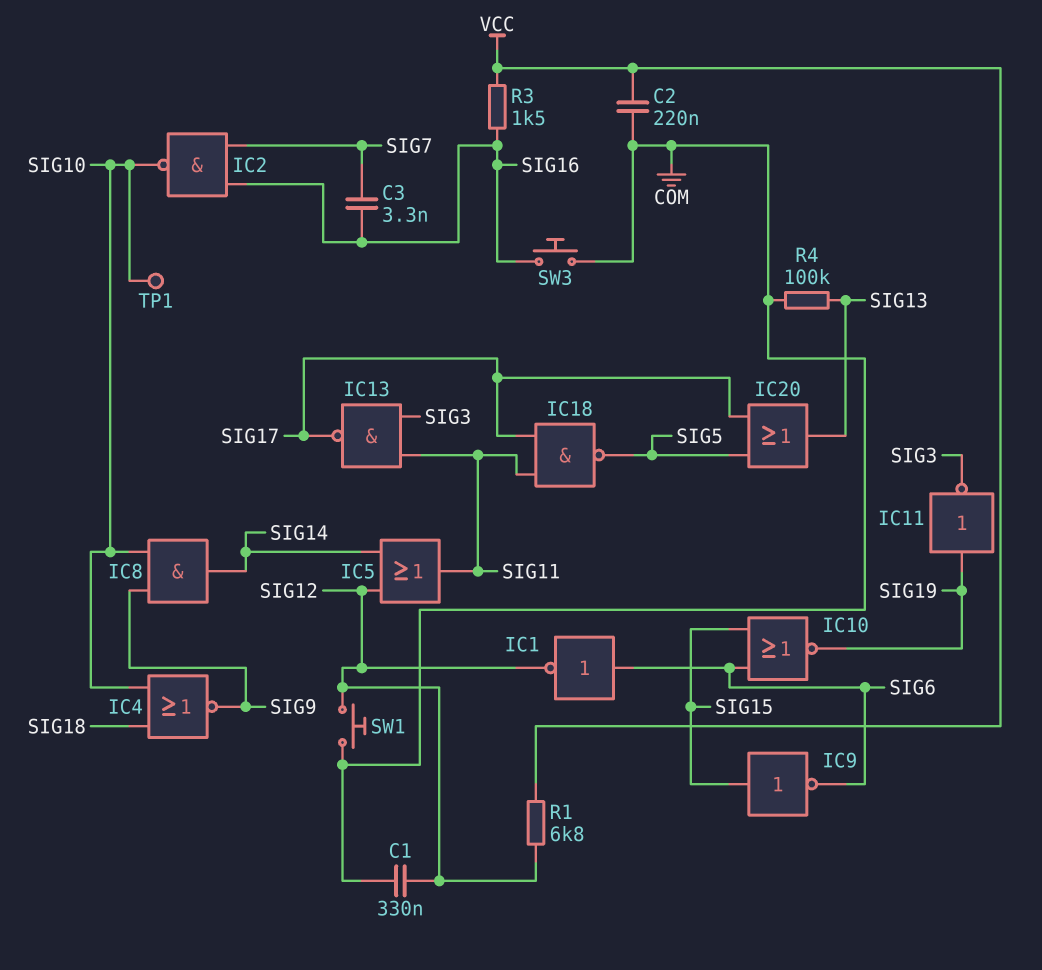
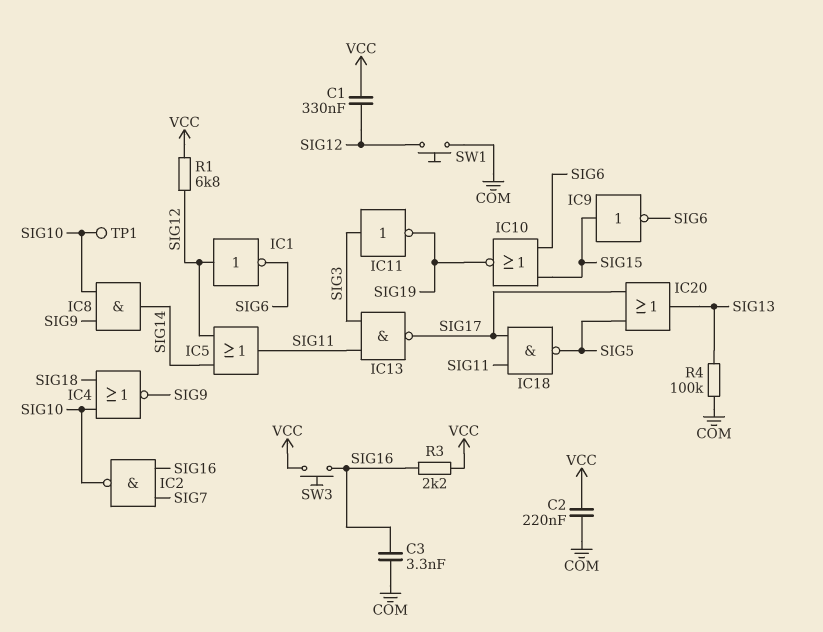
C1: 330nF (COM, SIG12) -> 330nF (SIG12, VCC)
C3: 3.3nF (SIG7, SIG16) -> 3.3nF (COM, SIG16)
IC1: NOT (in SIG6, out SIG12) -> NOT (in SIG12, out SIG6)
IC11: NOT (in SIG19, out SIG3) -> NOT (in SIG3, out SIG19)
R3: 1.5k (SIG16, VCC) -> 2.2k (SIG16, VCC)
SW3: button (COM, SIG16) -> button (SIG16, VCC)

